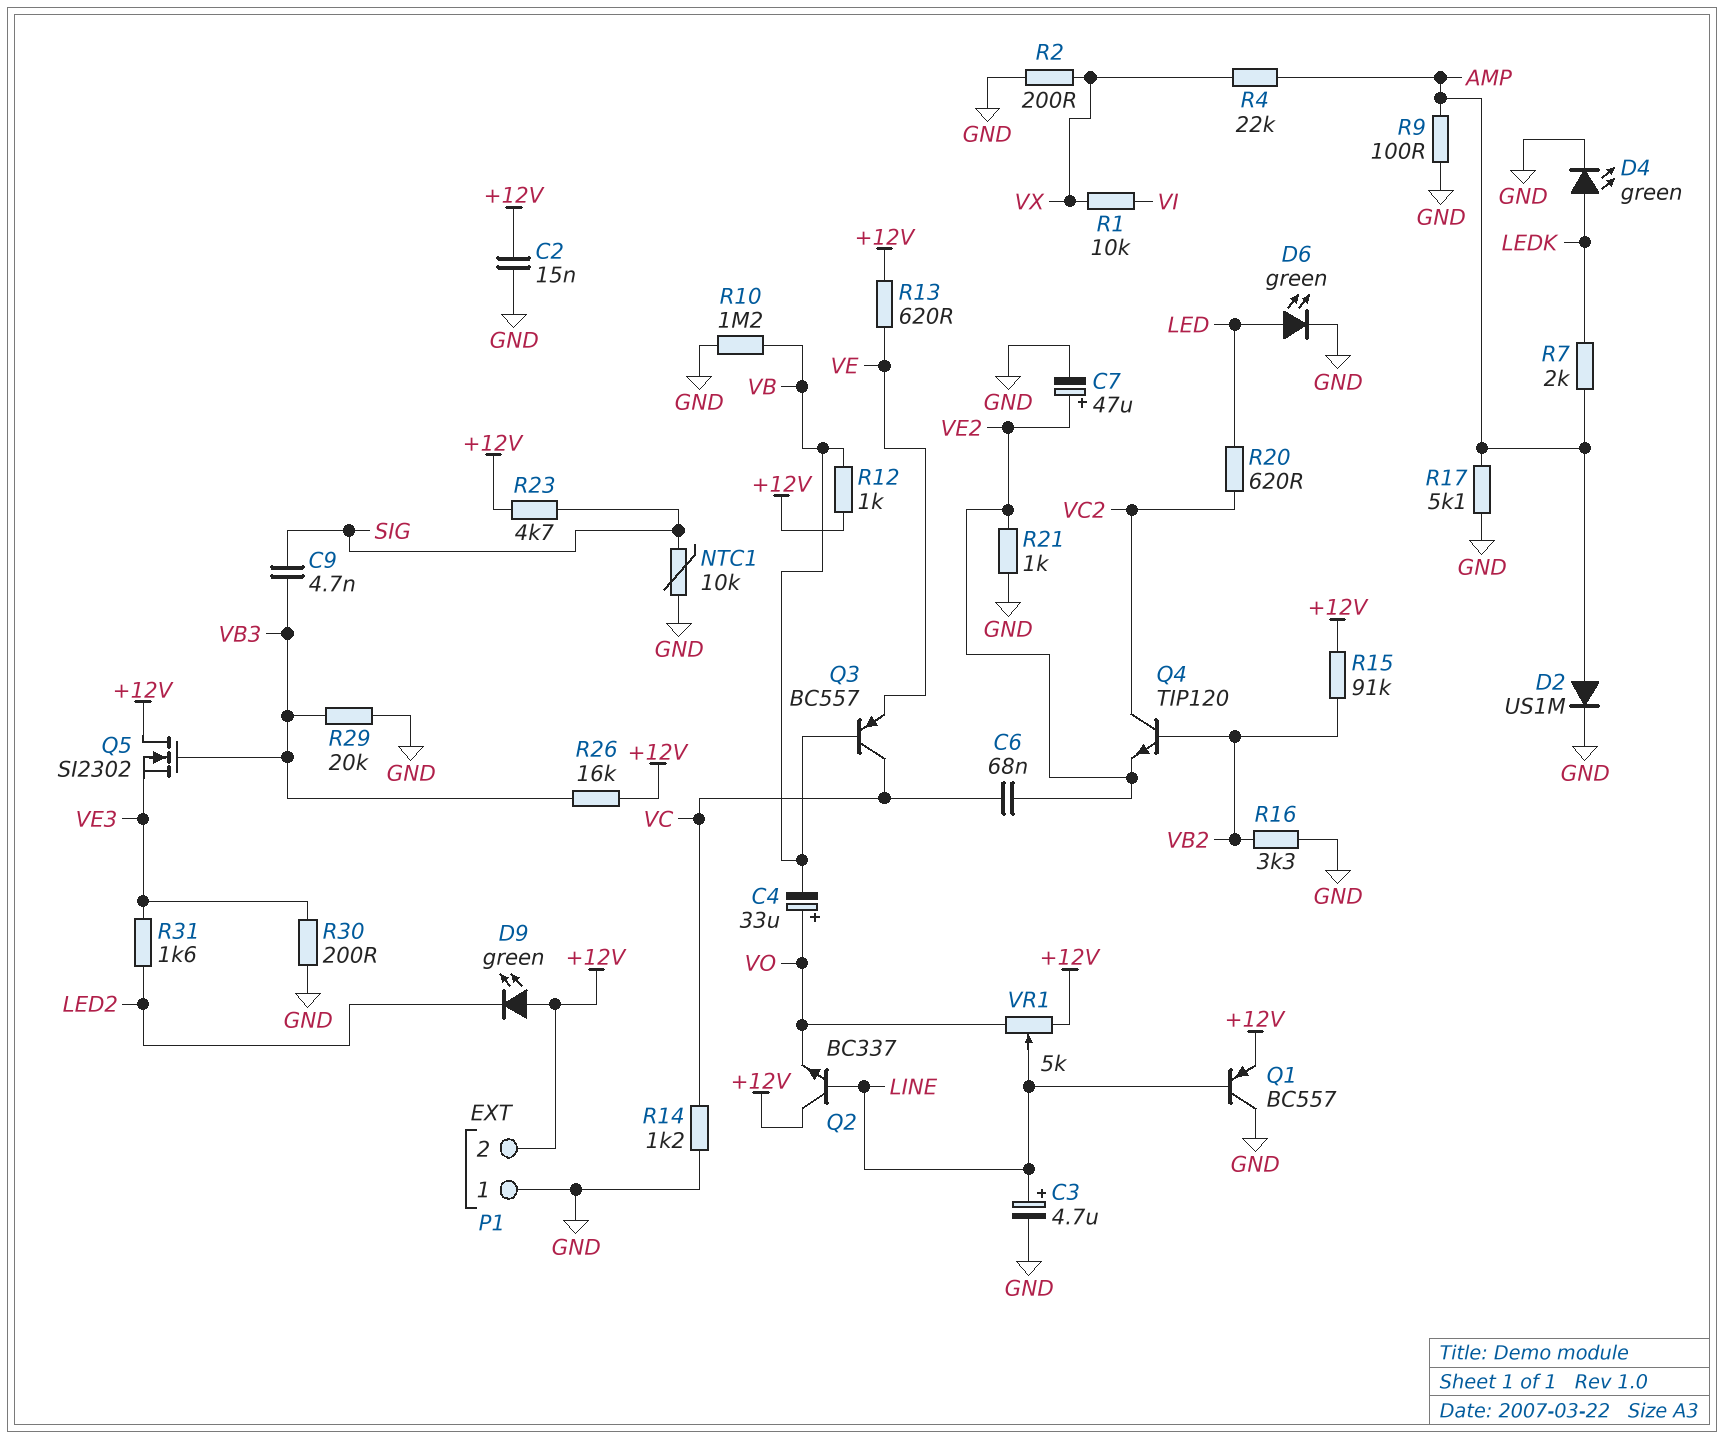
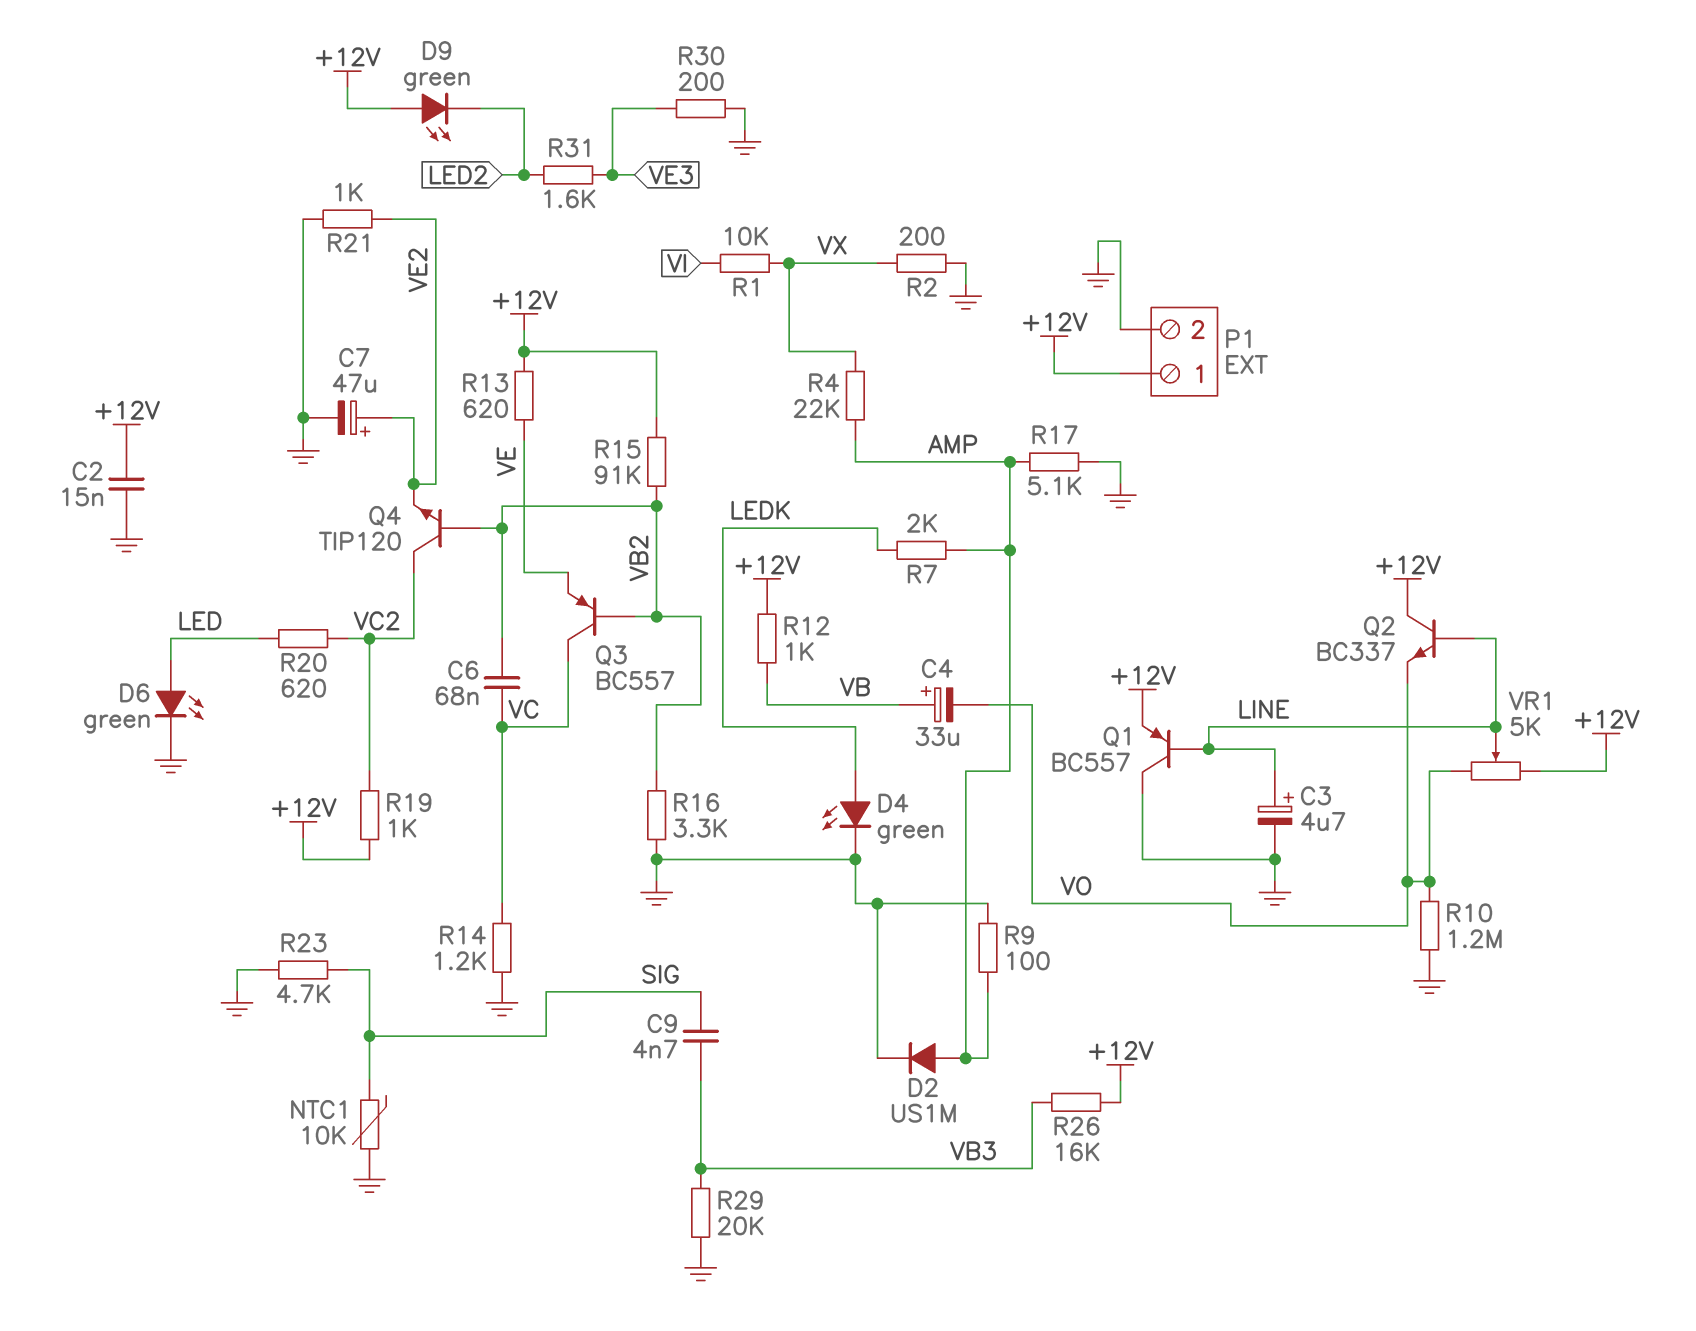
C4: 33uF (plus VO, minus VB) -> 33uF (plus VB, minus VO)
C6: 68nF (VC, VE2) -> 68nF (VB2, VC)
P1 pin 1: GND -> +12V
P1 pin 2: +12V -> GND
Q3: PNP BC557 (B VB, C VC, E VE) -> PNP BC557 (B VB2, C VC, E VE)
Q5: NMOS SI2302 (G VB3, D +12V, S VE3) -> none
R10: 1.2M (GND, VB) -> 1.2M (GND, VO)
R19: none -> 1k (+12V, VC2)
R23: 4.7k (+12V, SIG) -> 4.7k (GND, SIG)

